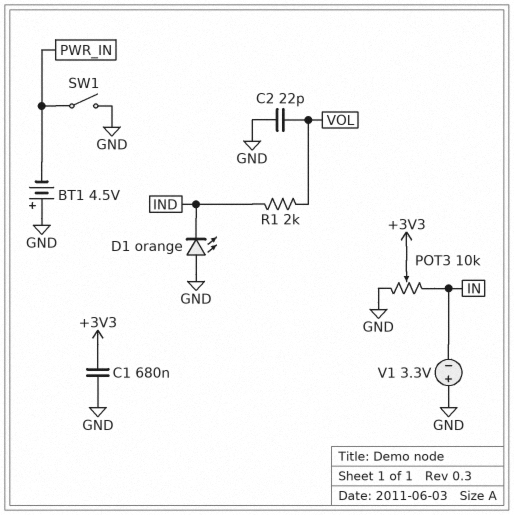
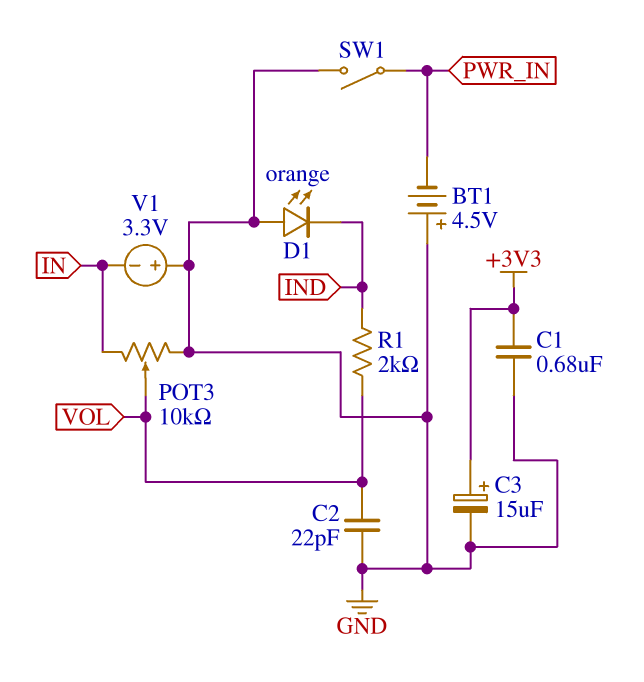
C3: none -> 15uF (plus +3V3, minus GND)
POT3: 10k (GND, IN, wiper +3V3) -> 10k (GND, IN, wiper VOL)

